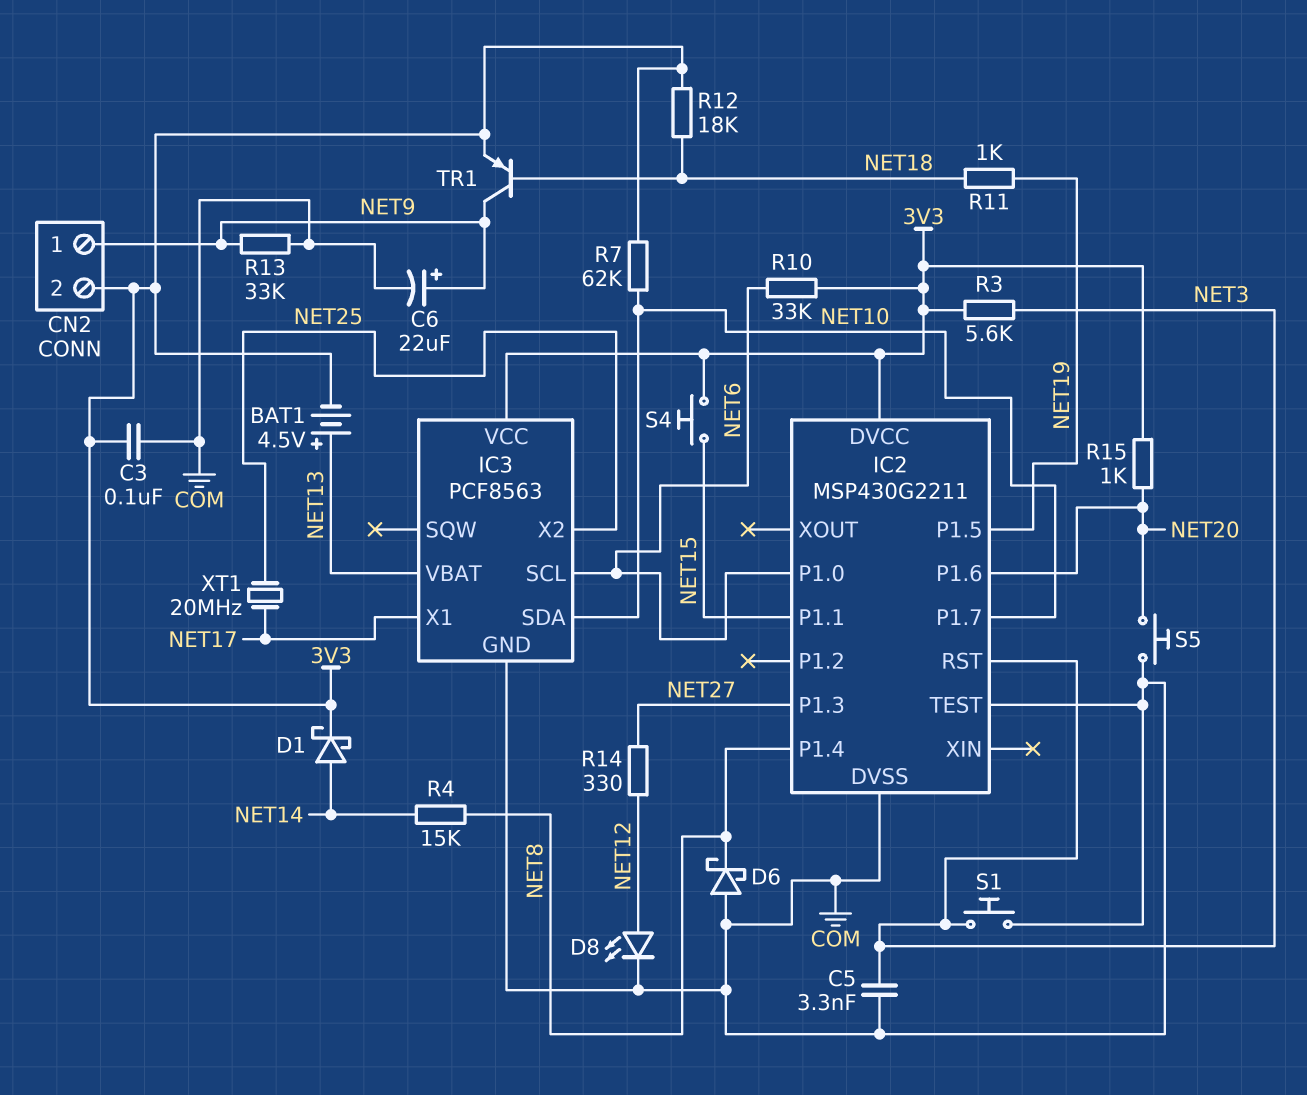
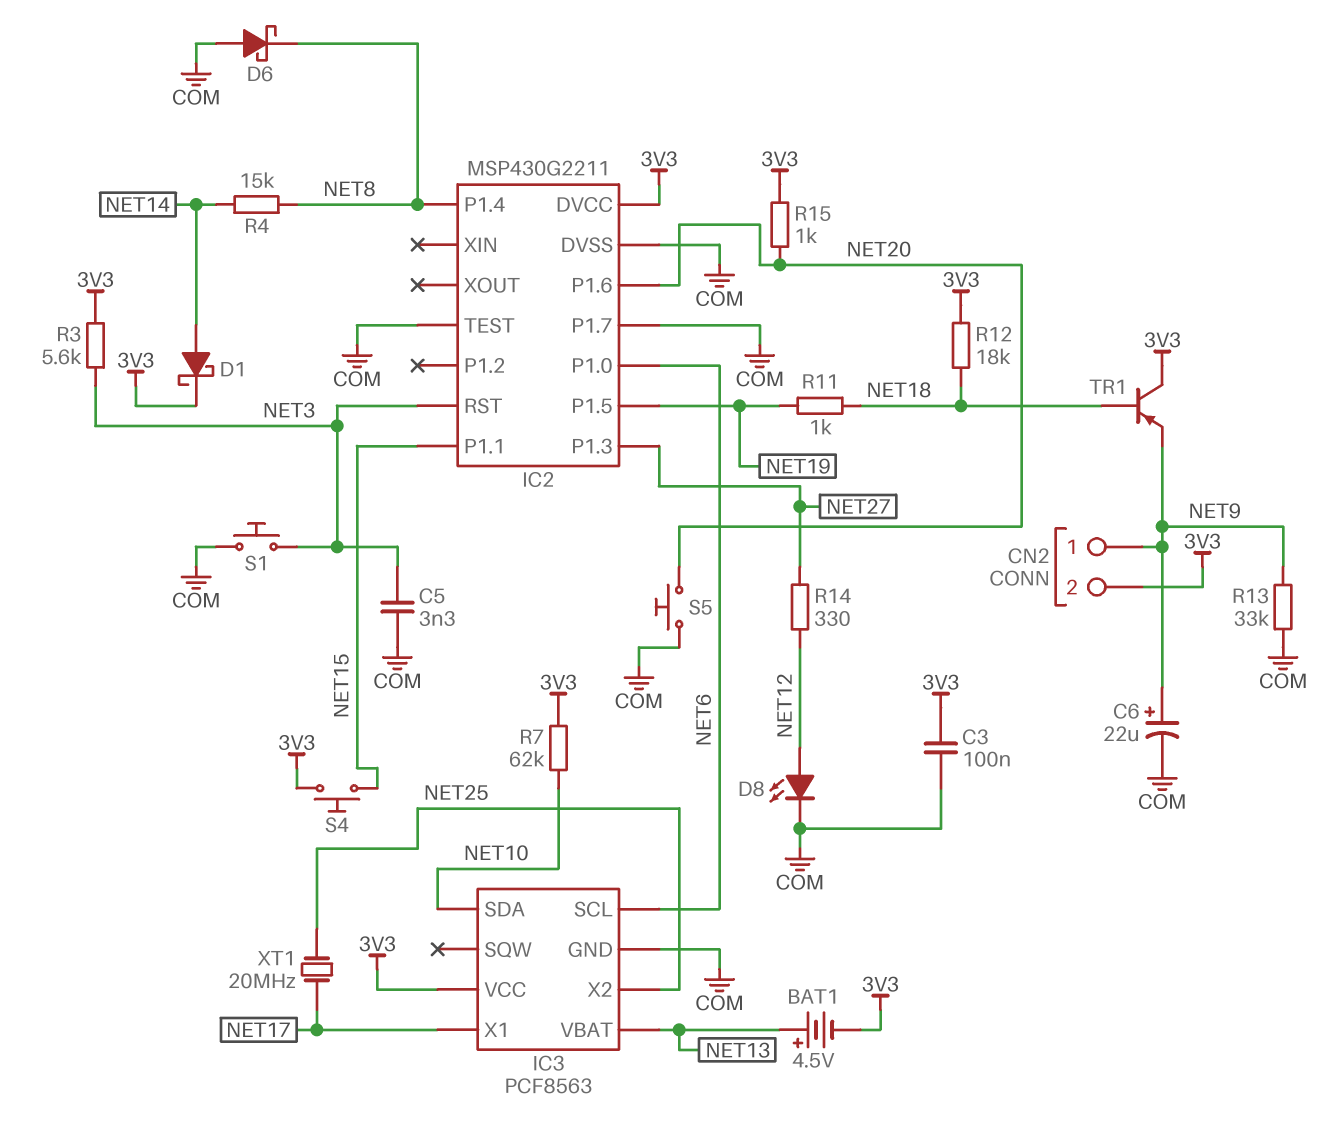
IC2 pin P1.7: NET10 -> COM
R10: 33k (3V3, NET6) -> none
TR1: PNP (B NET18, C NET9, E 3V3) -> PNP (B NET18, C 3V3, E NET9)

